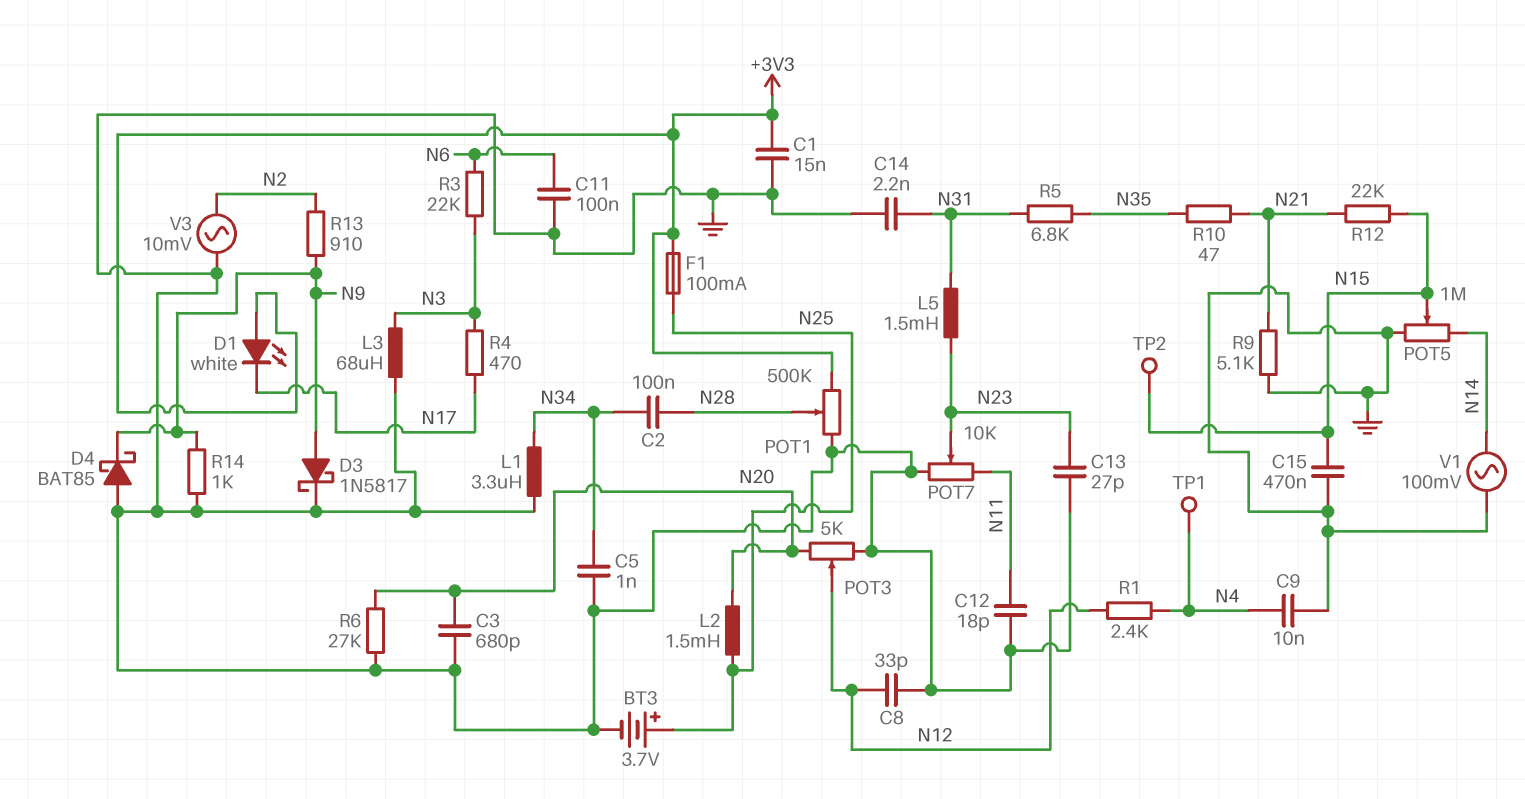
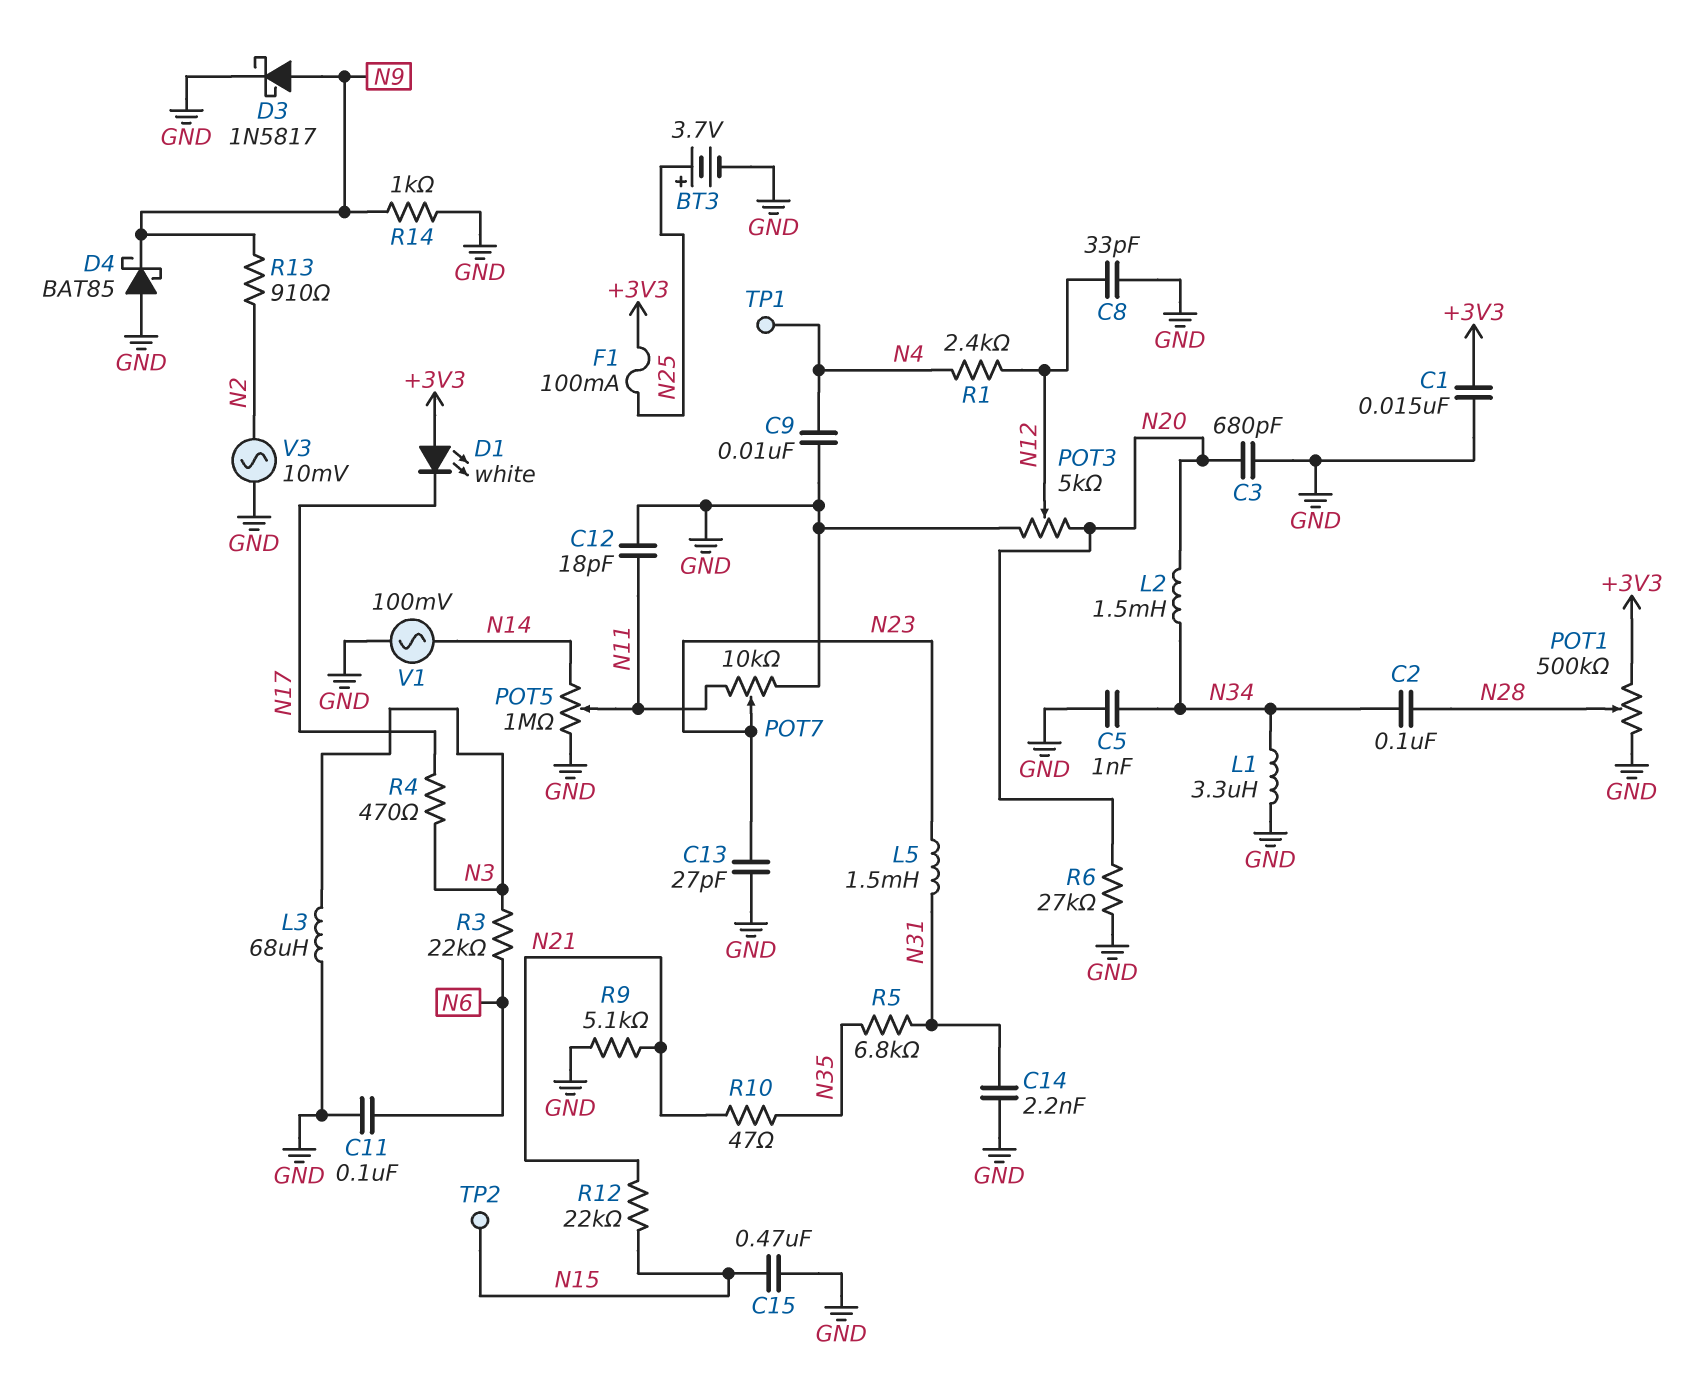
L2: 1.5mH (N20, N25) -> 1.5mH (N20, N34)
POT5: 1M (GND, N14, wiper N15) -> 1M (GND, N14, wiper N11)

